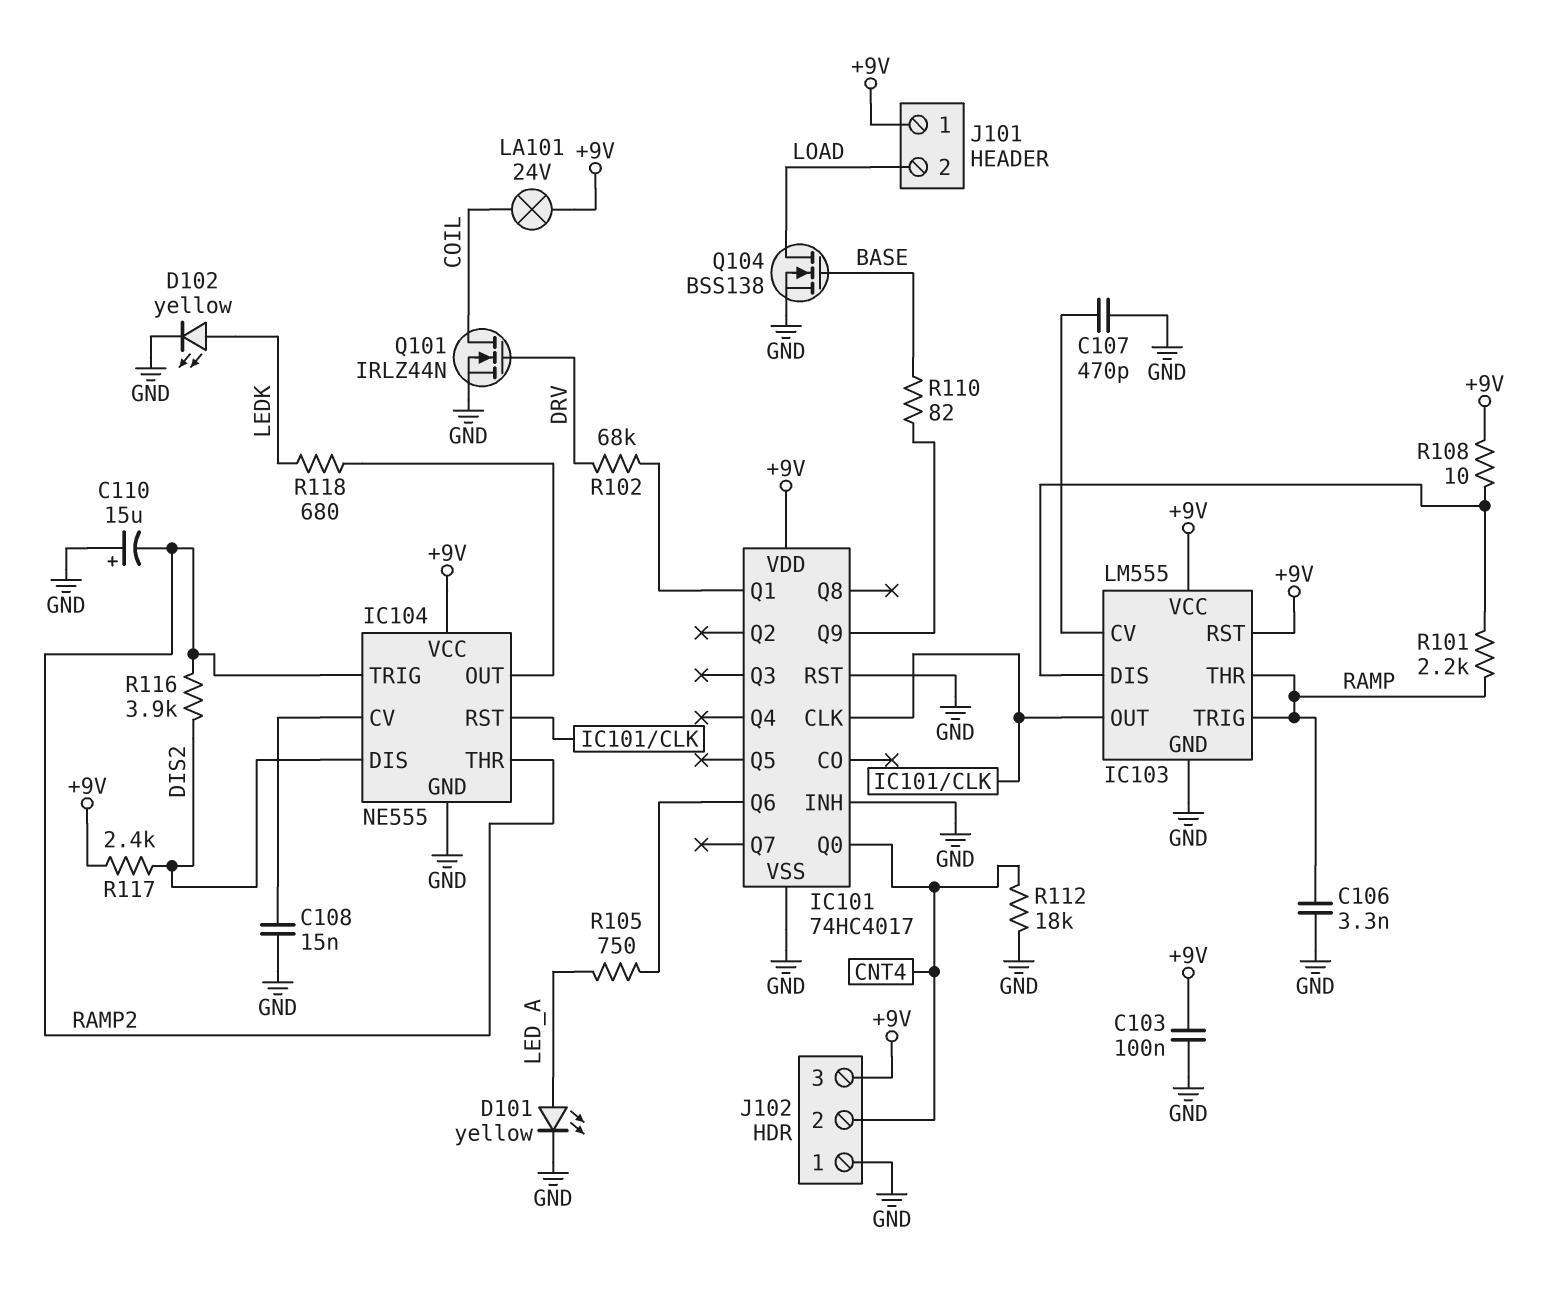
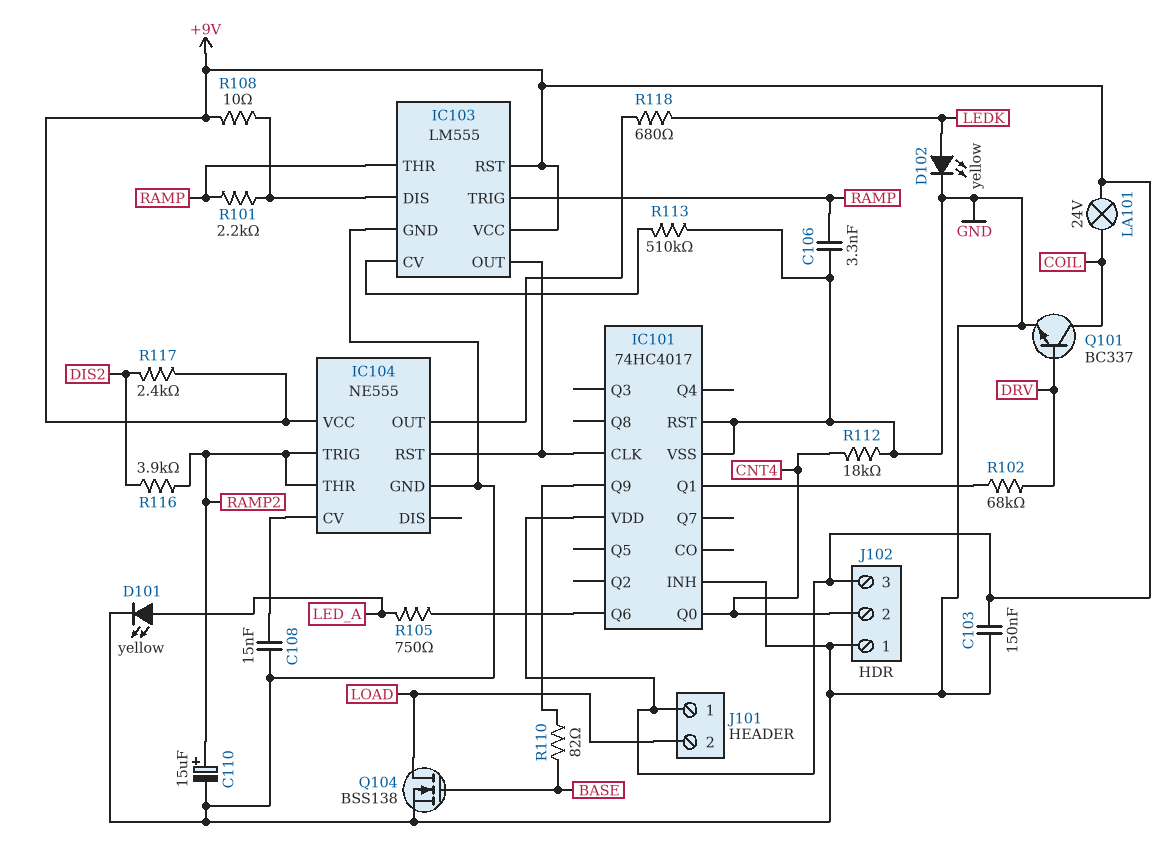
C103: 100nF (+9V, GND) -> 150nF (+9V, GND)
C107: 470pF (GND, IC103/CV) -> none
C110: 15uF (plus GND, minus RAMP2) -> 15uF (plus RAMP2, minus GND)
IC104 pin DIS: DIS2 -> none
Q101: NMOS IRLZ44N (G DRV, D COIL, S GND) -> NPN BC337 (B DRV, C COIL, E GND)
R113: none -> 510k (GND, IC103/CV)

